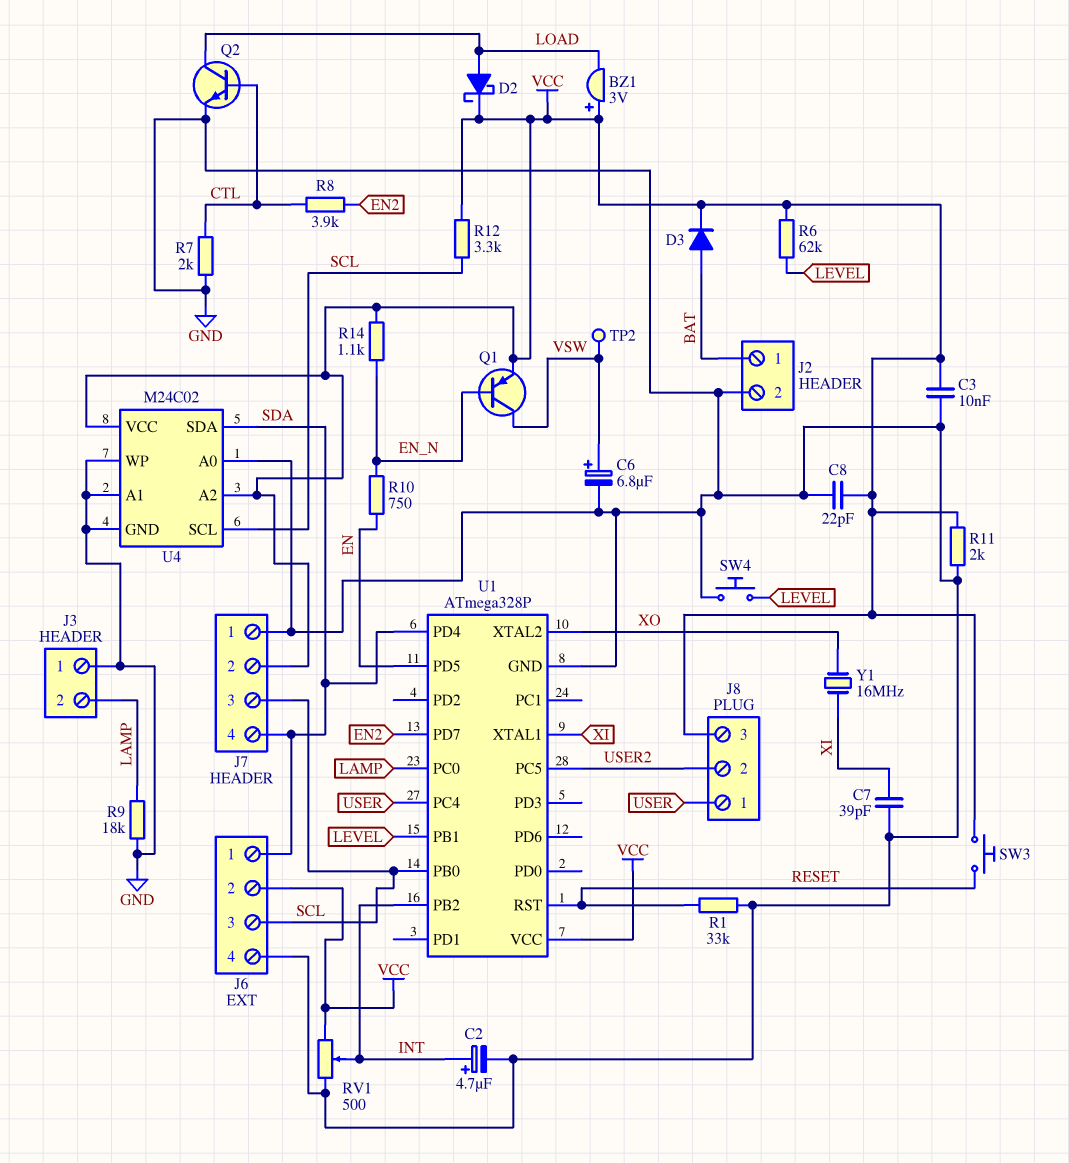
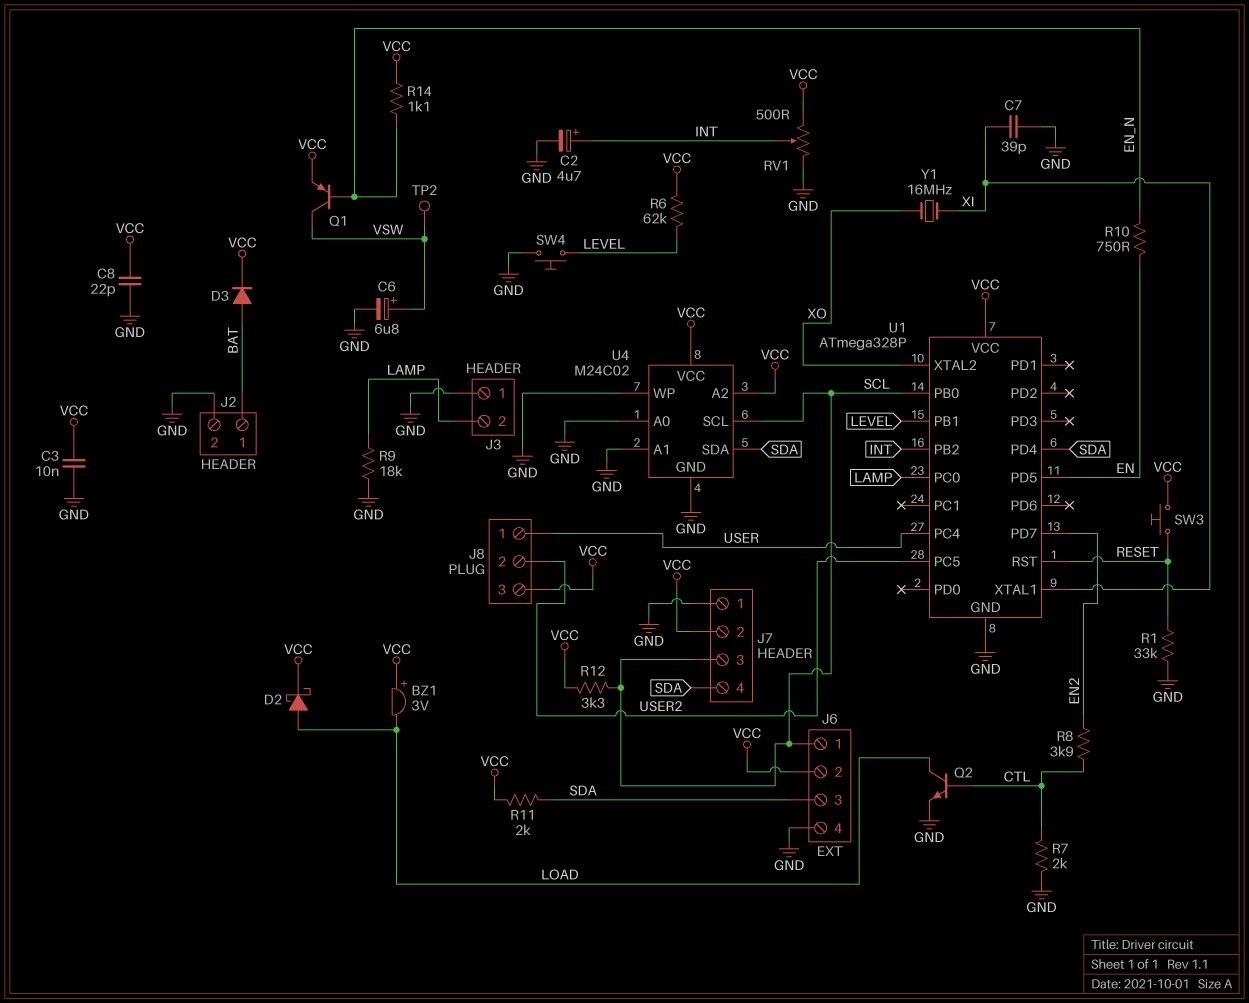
J6 pin 1: SDA -> SCL
J6 pin 3: SCL -> SDA
R11: 2k (GND, VCC) -> 2k (SDA, VCC)

